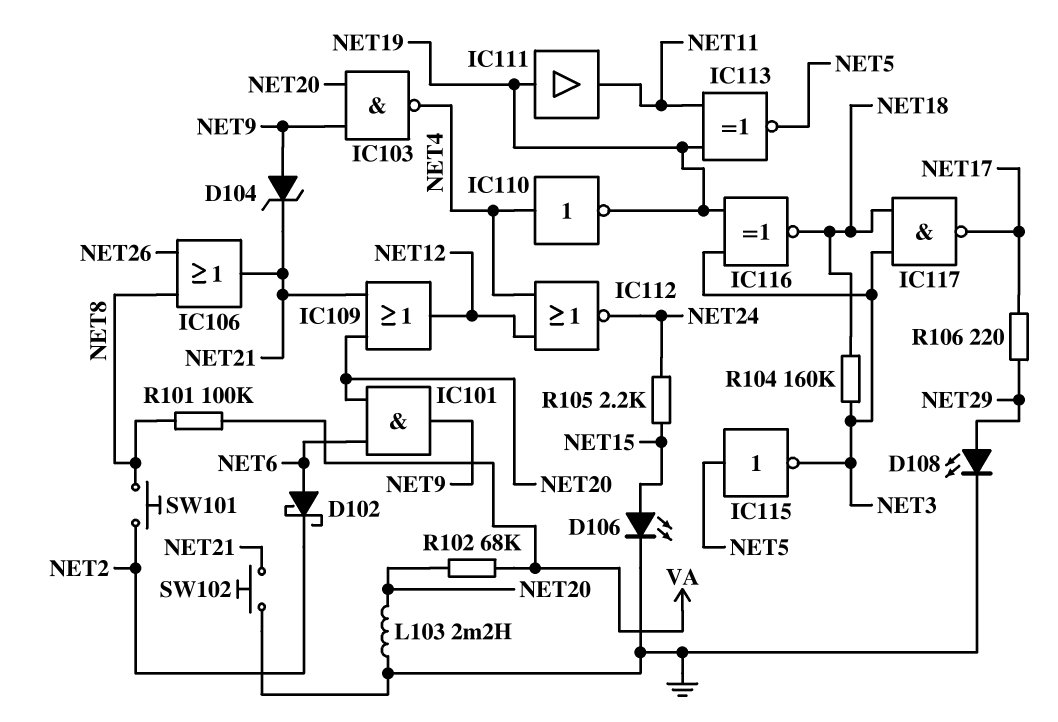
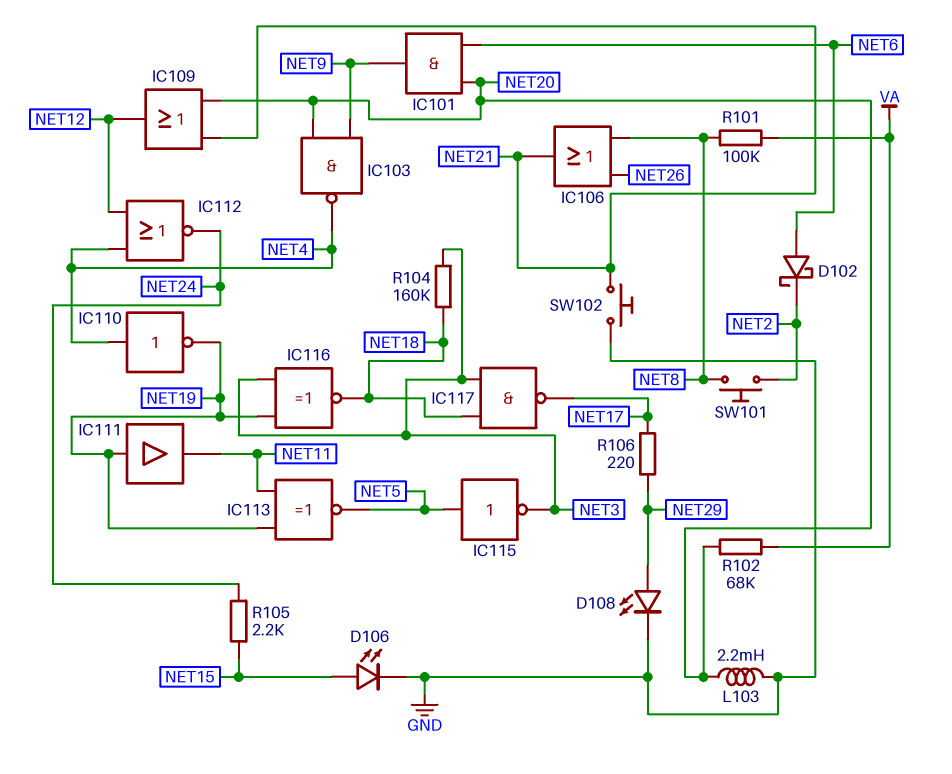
D104: zener (A NET9, K NET21) -> none

